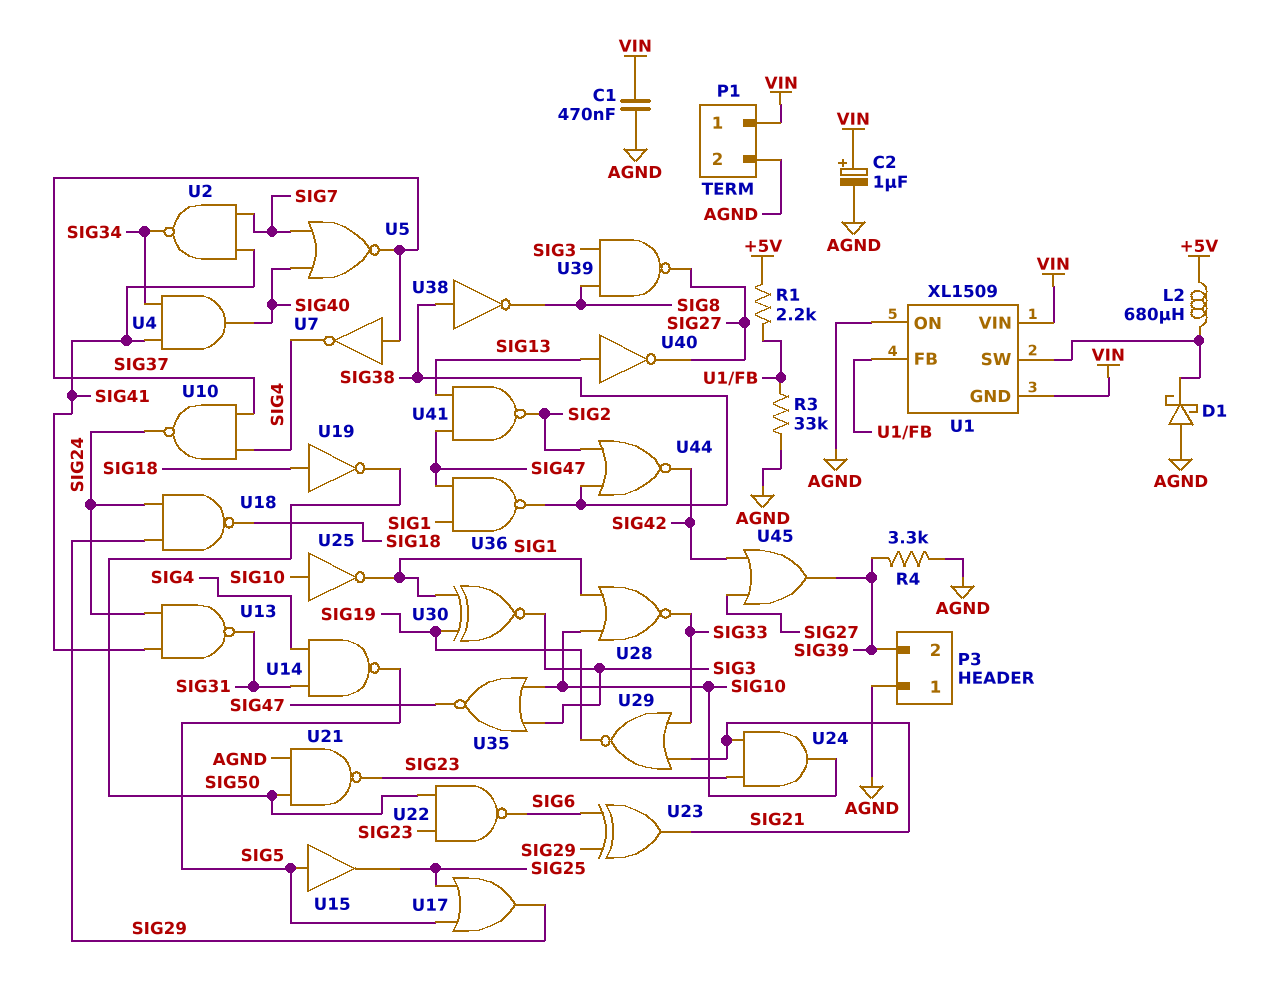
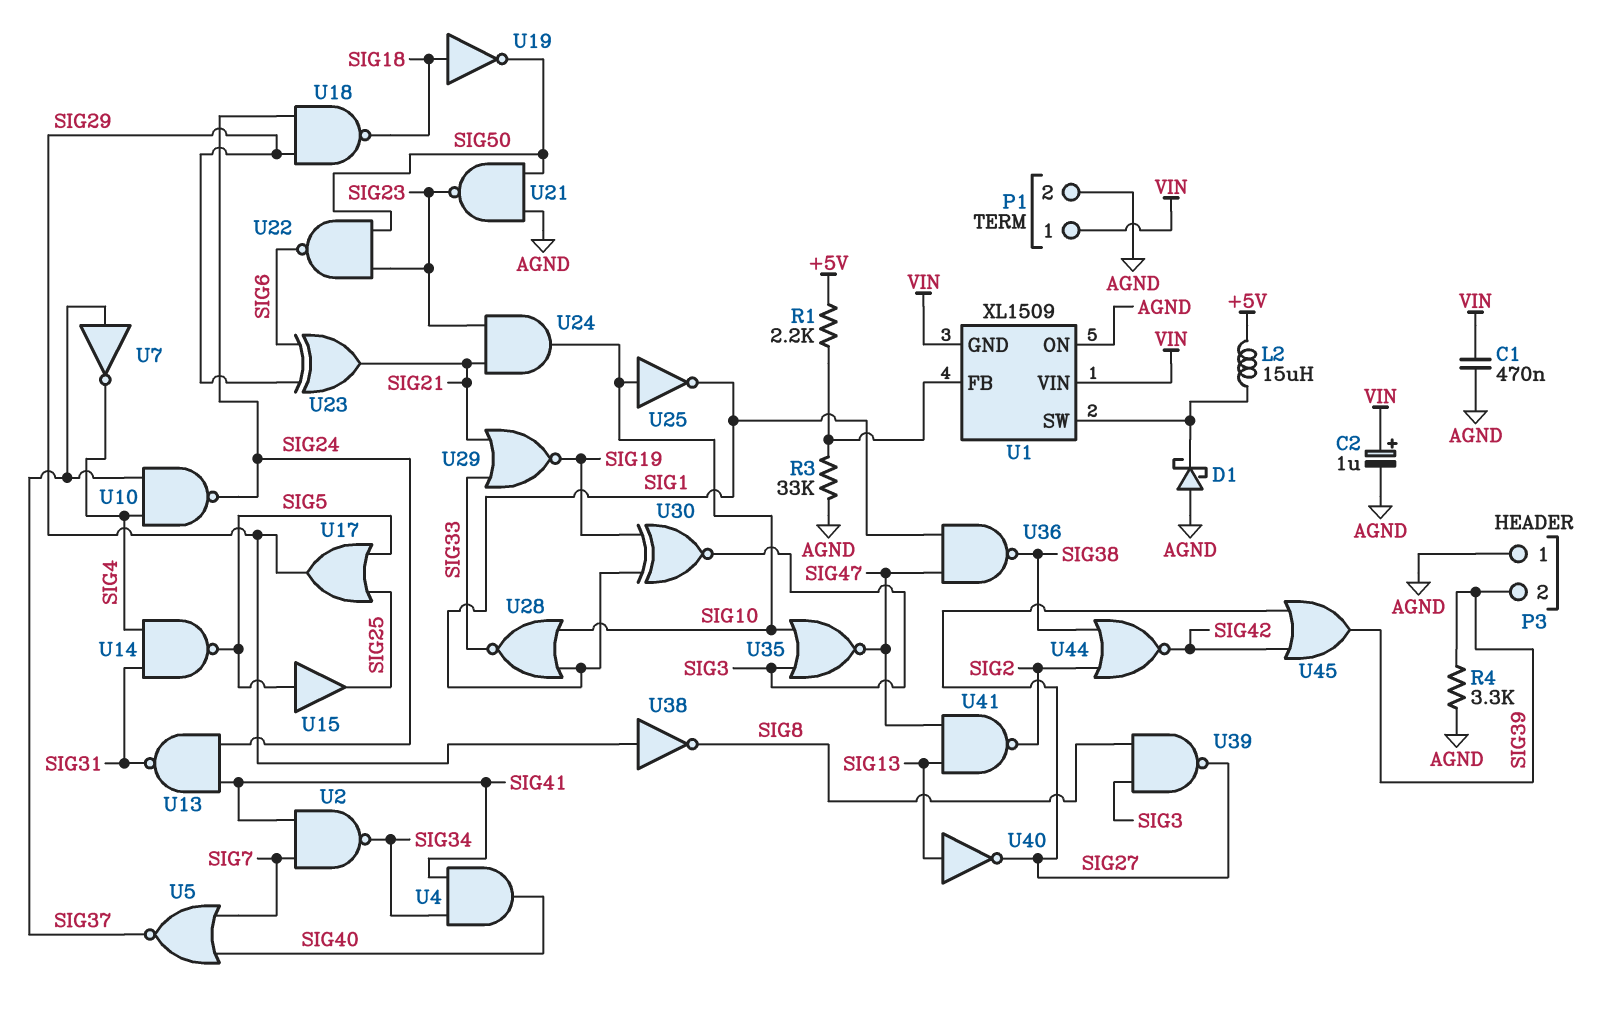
L2: 680uH (+5V, U1/SW) -> 15uH (+5V, U1/SW)
U38: NOT (in SIG38, out SIG8) -> NOT (in SIG29, out SIG8)

